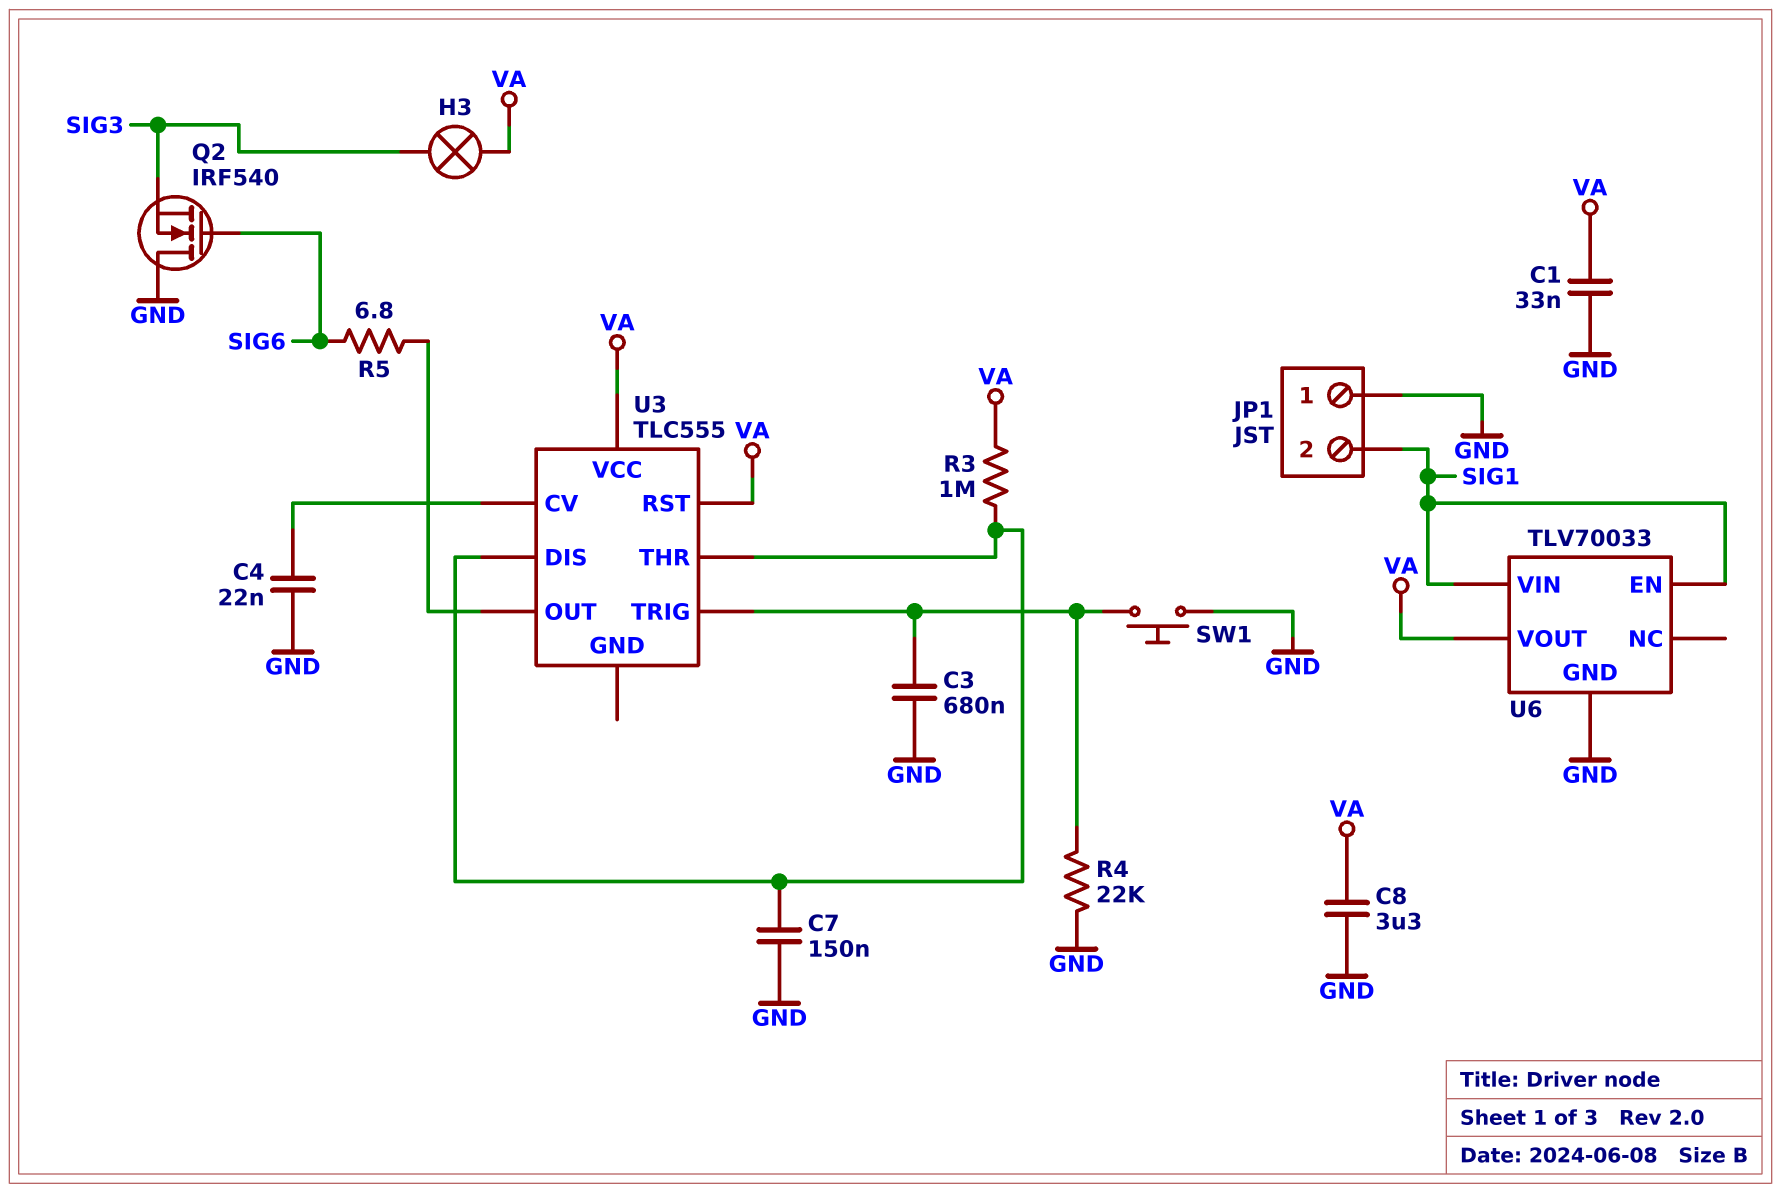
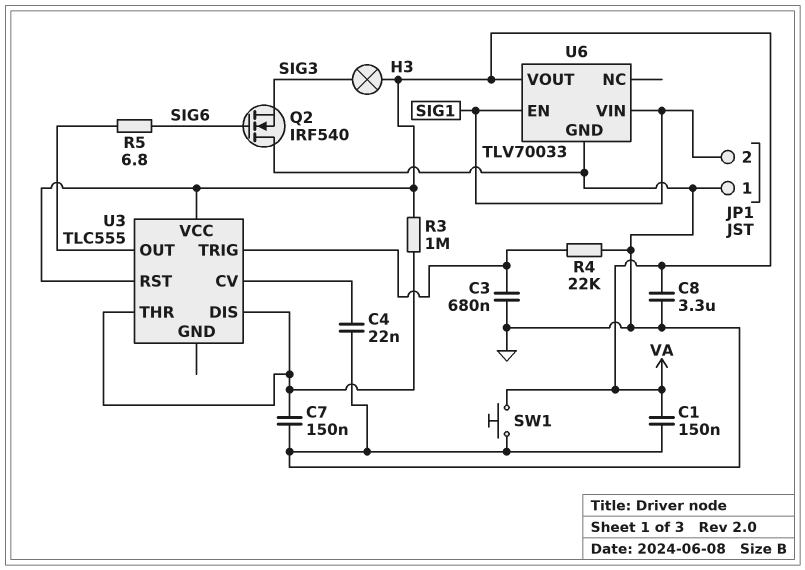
C1: 33nF (GND, VA) -> 150nF (GND, VA)
SW1: button (GND, U3/TRIG) -> button (GND, VA)

